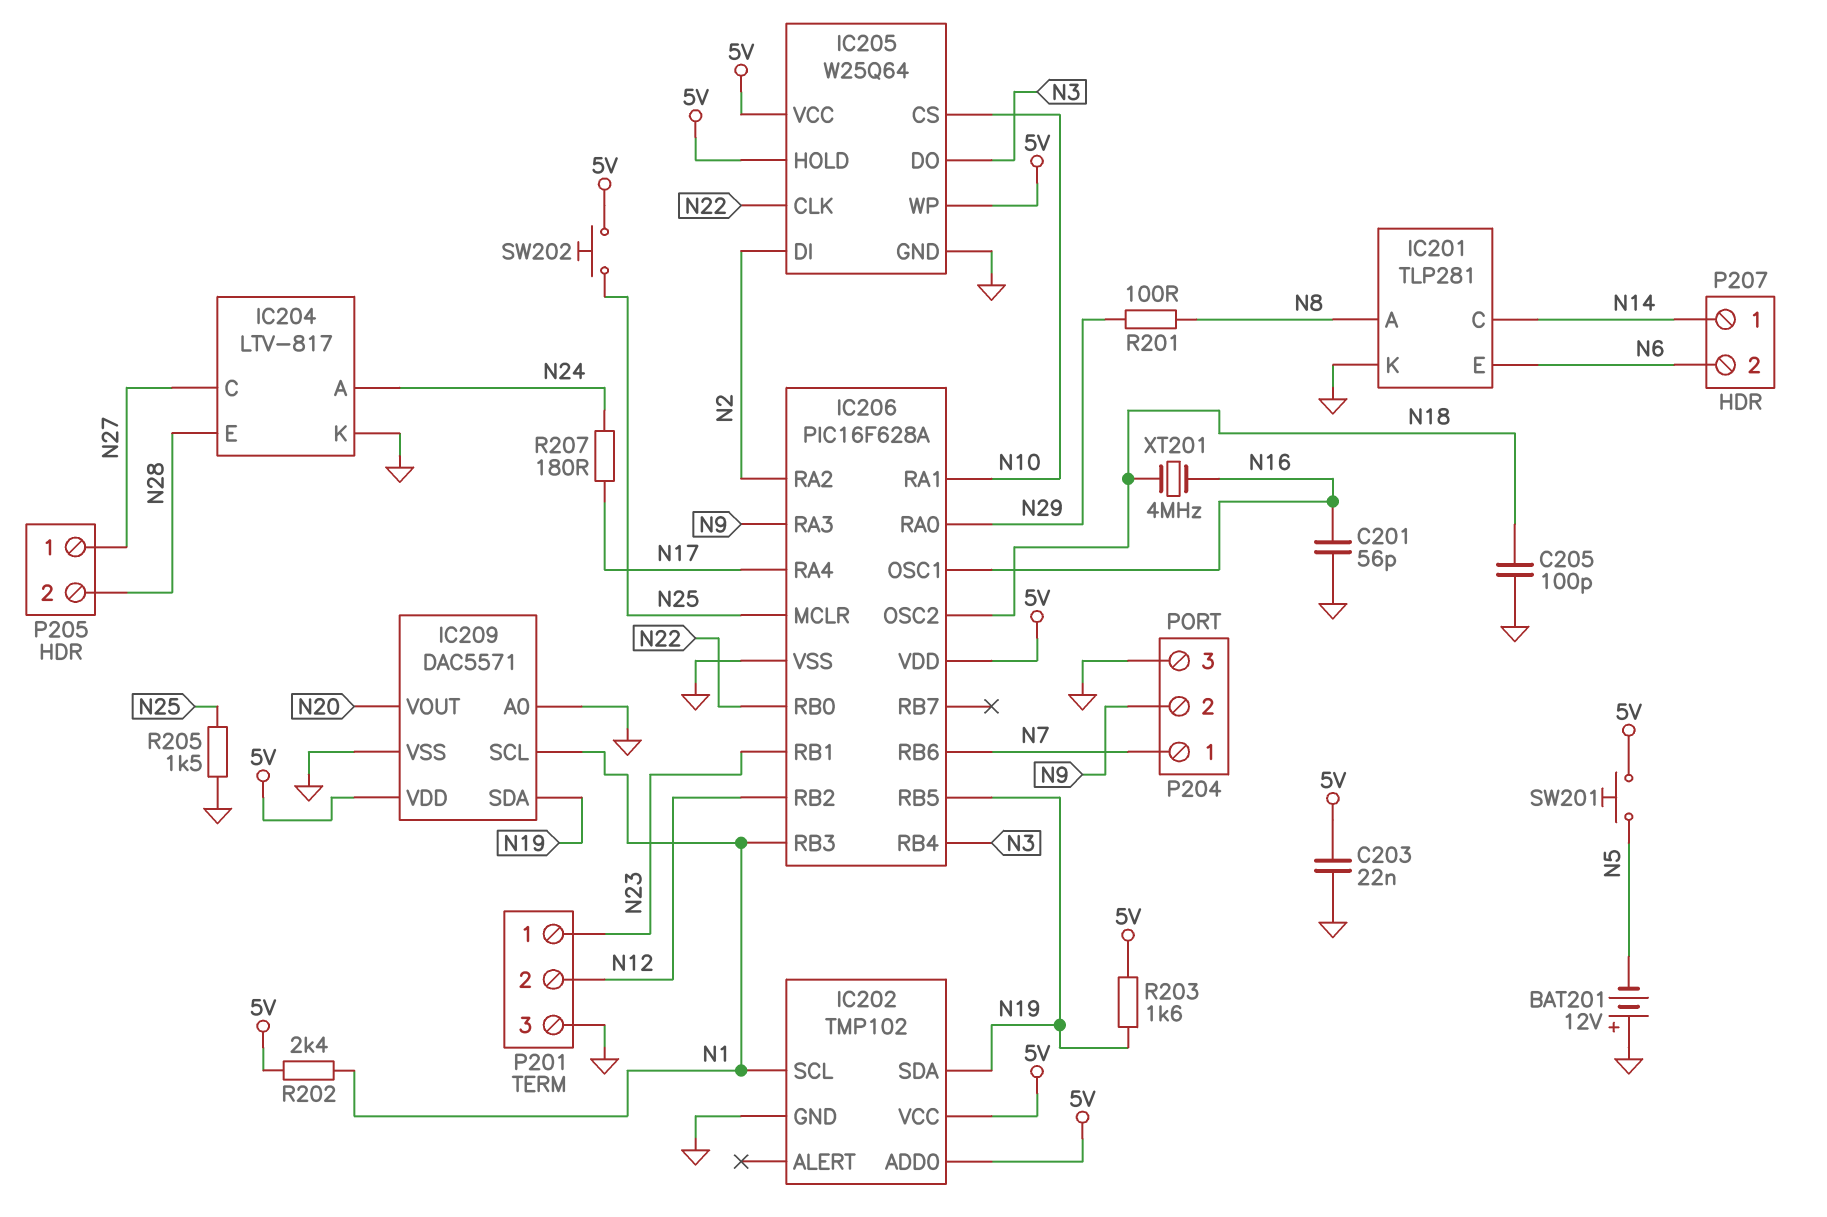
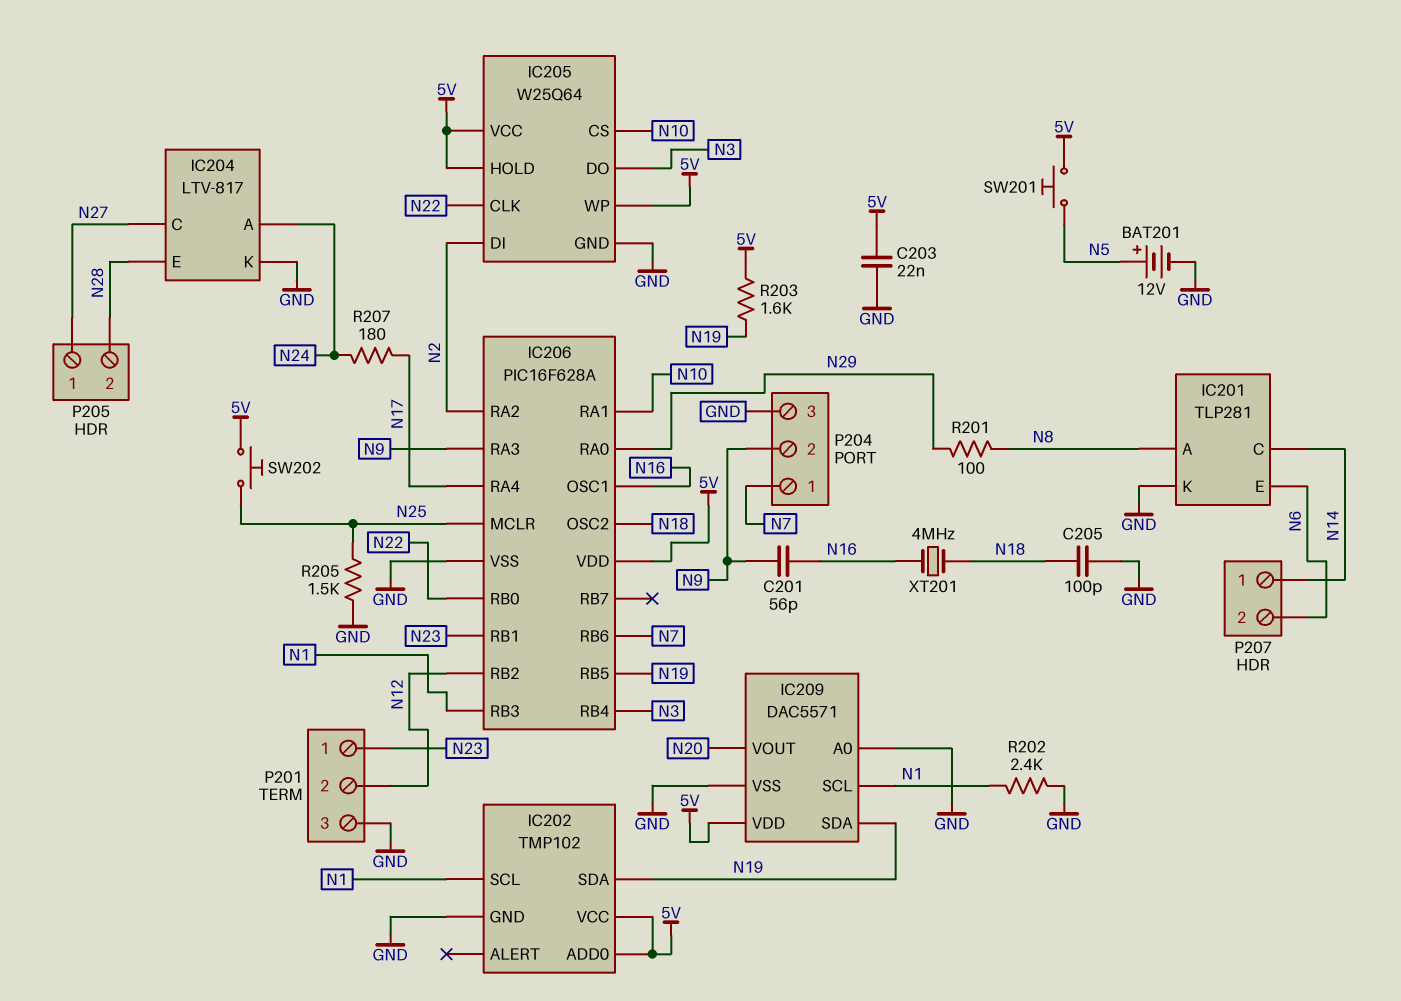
BAT201: 12V (plus GND, minus N5) -> 12V (plus N5, minus GND)
C201: 56pF (GND, N16) -> 56pF (N9, N16)
R202: 2.4k (5V, N1) -> 2.4k (GND, N1)

